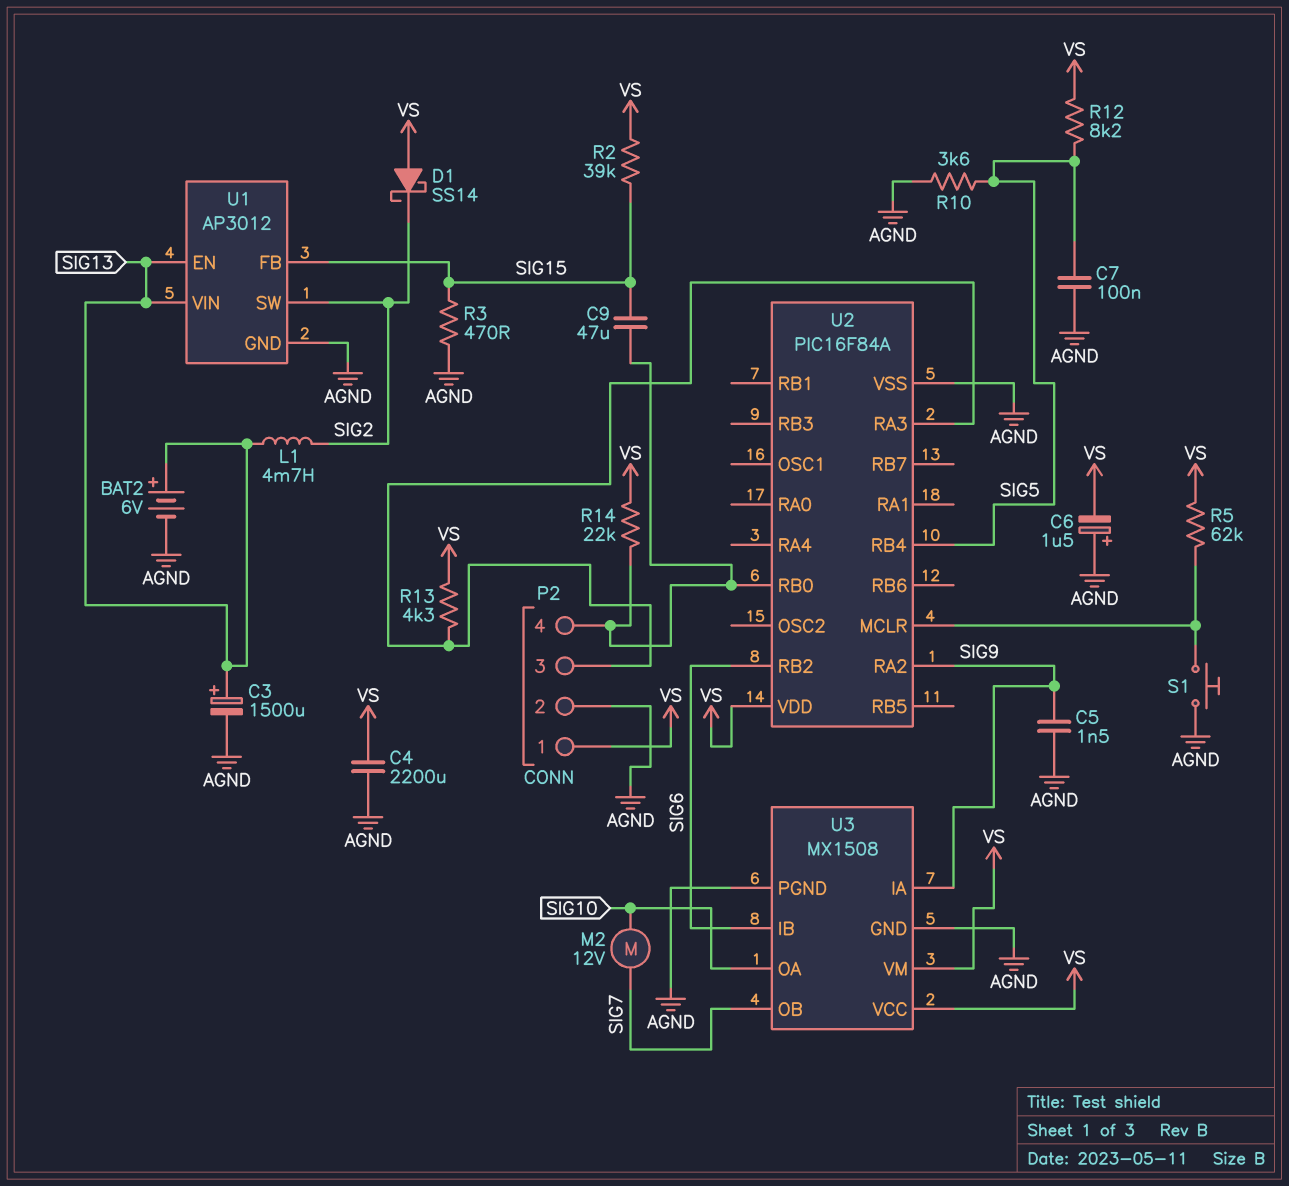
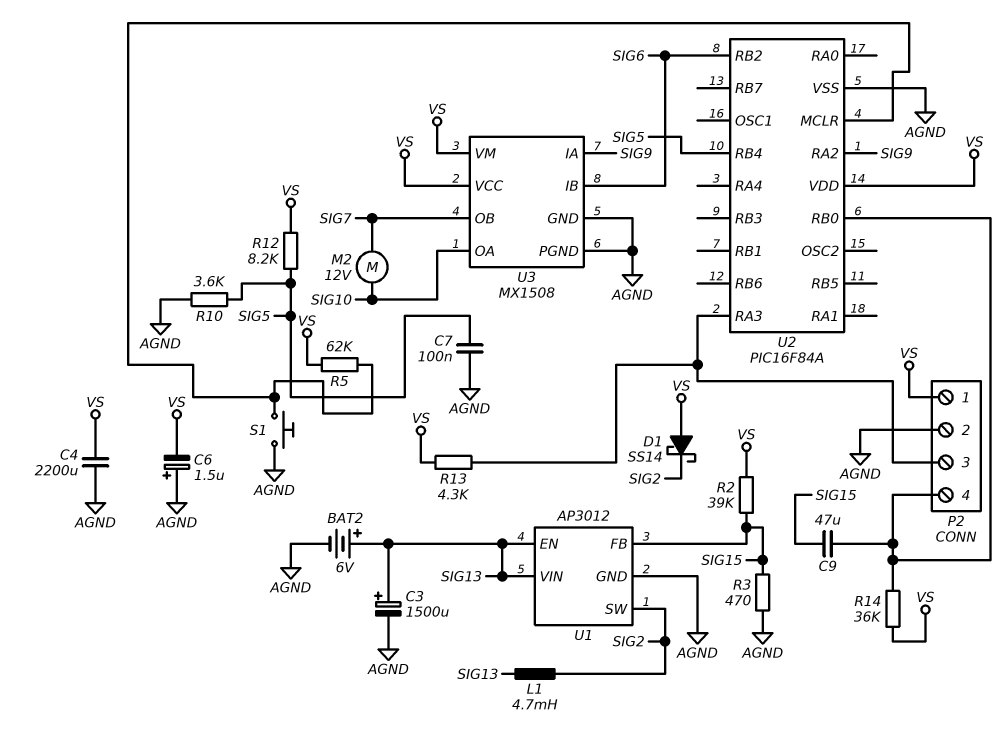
C5: 1.5nF (AGND, SIG9) -> none
R14: 22k (P2/4, VS) -> 36k (P2/4, VS)

